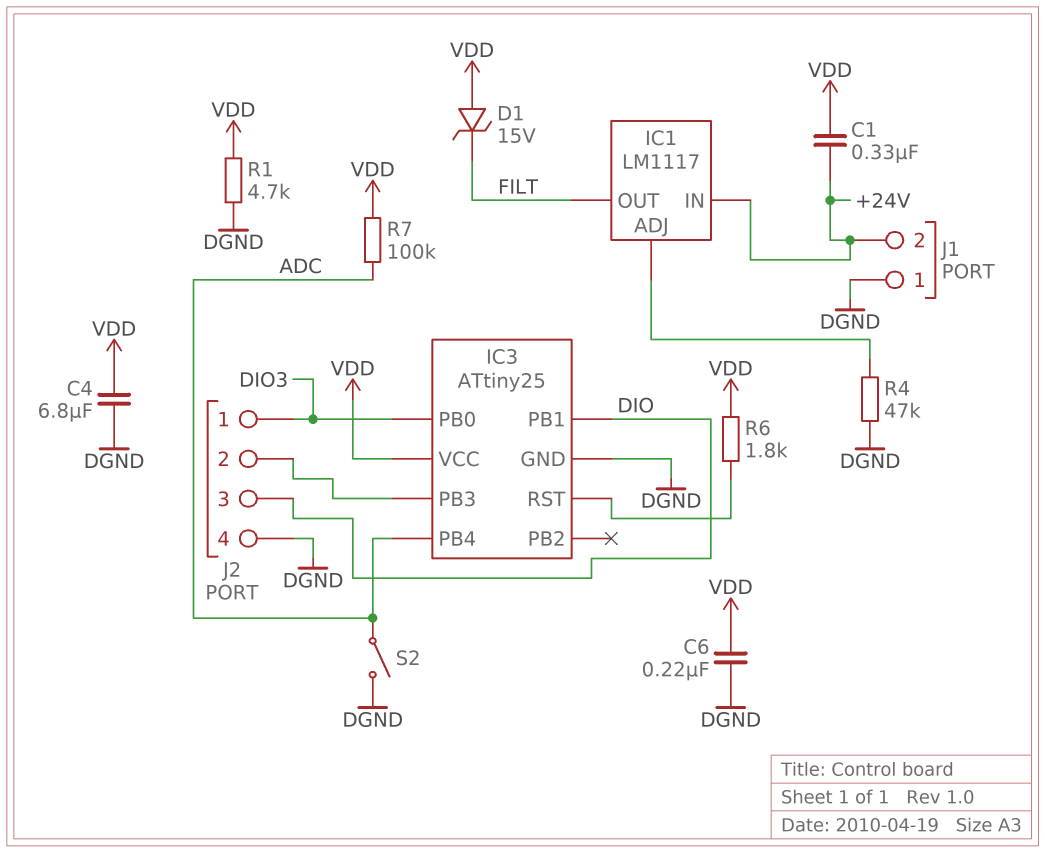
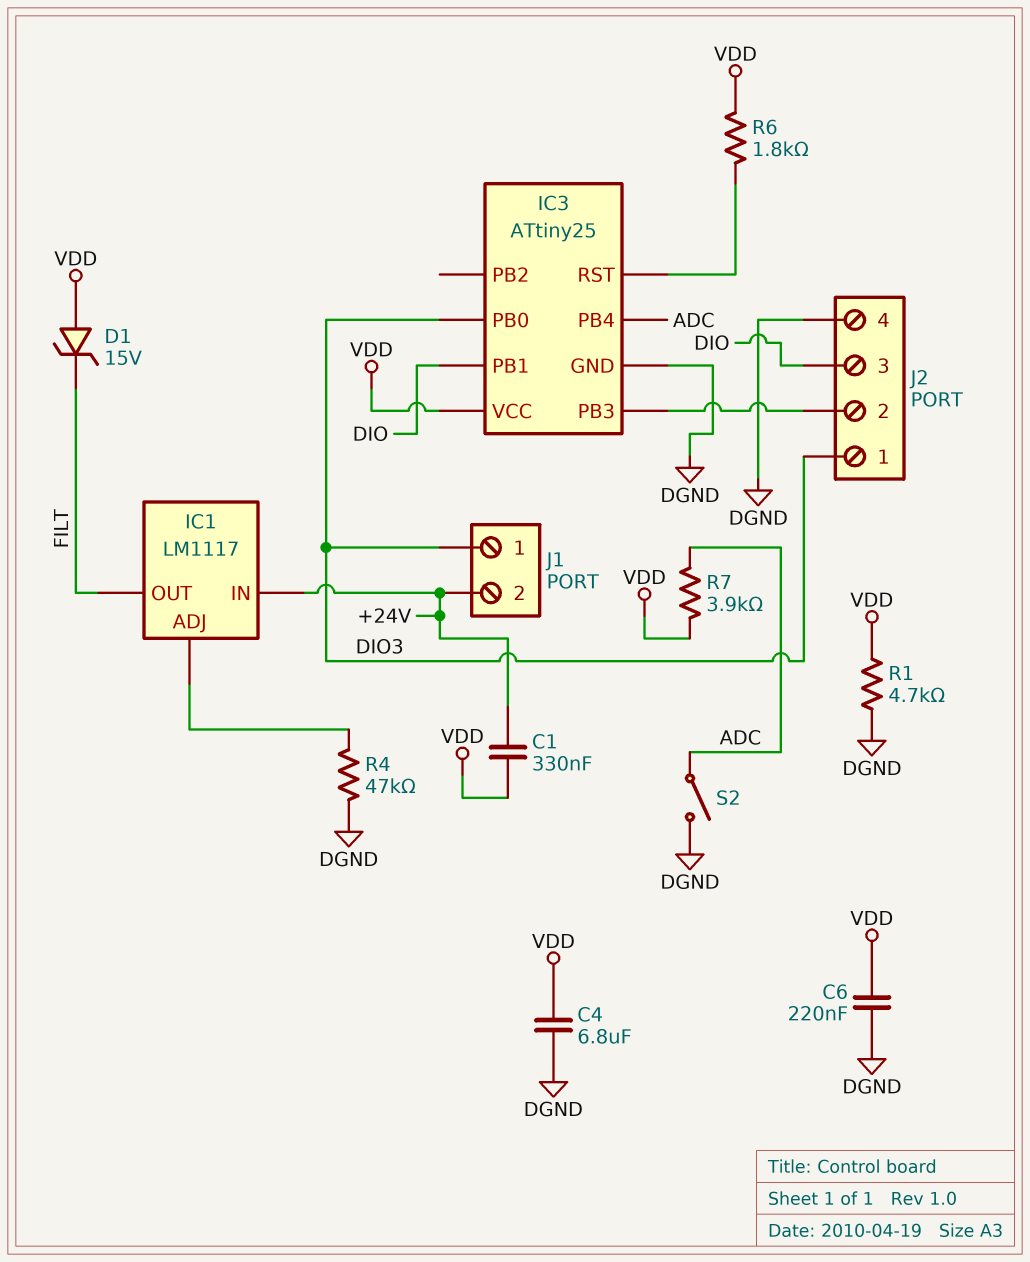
J1 pin 1: DGND -> DIO3
R7: 100k (ADC, VDD) -> 3.9k (ADC, VDD)

